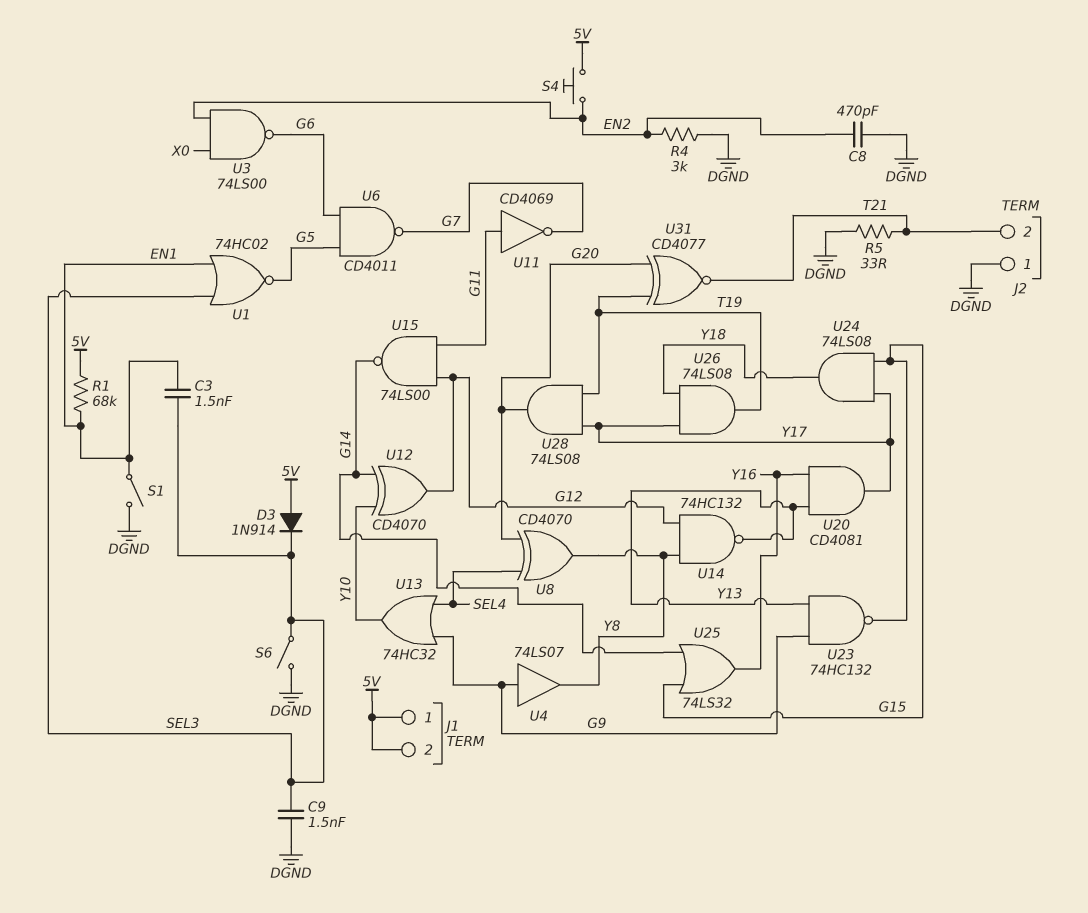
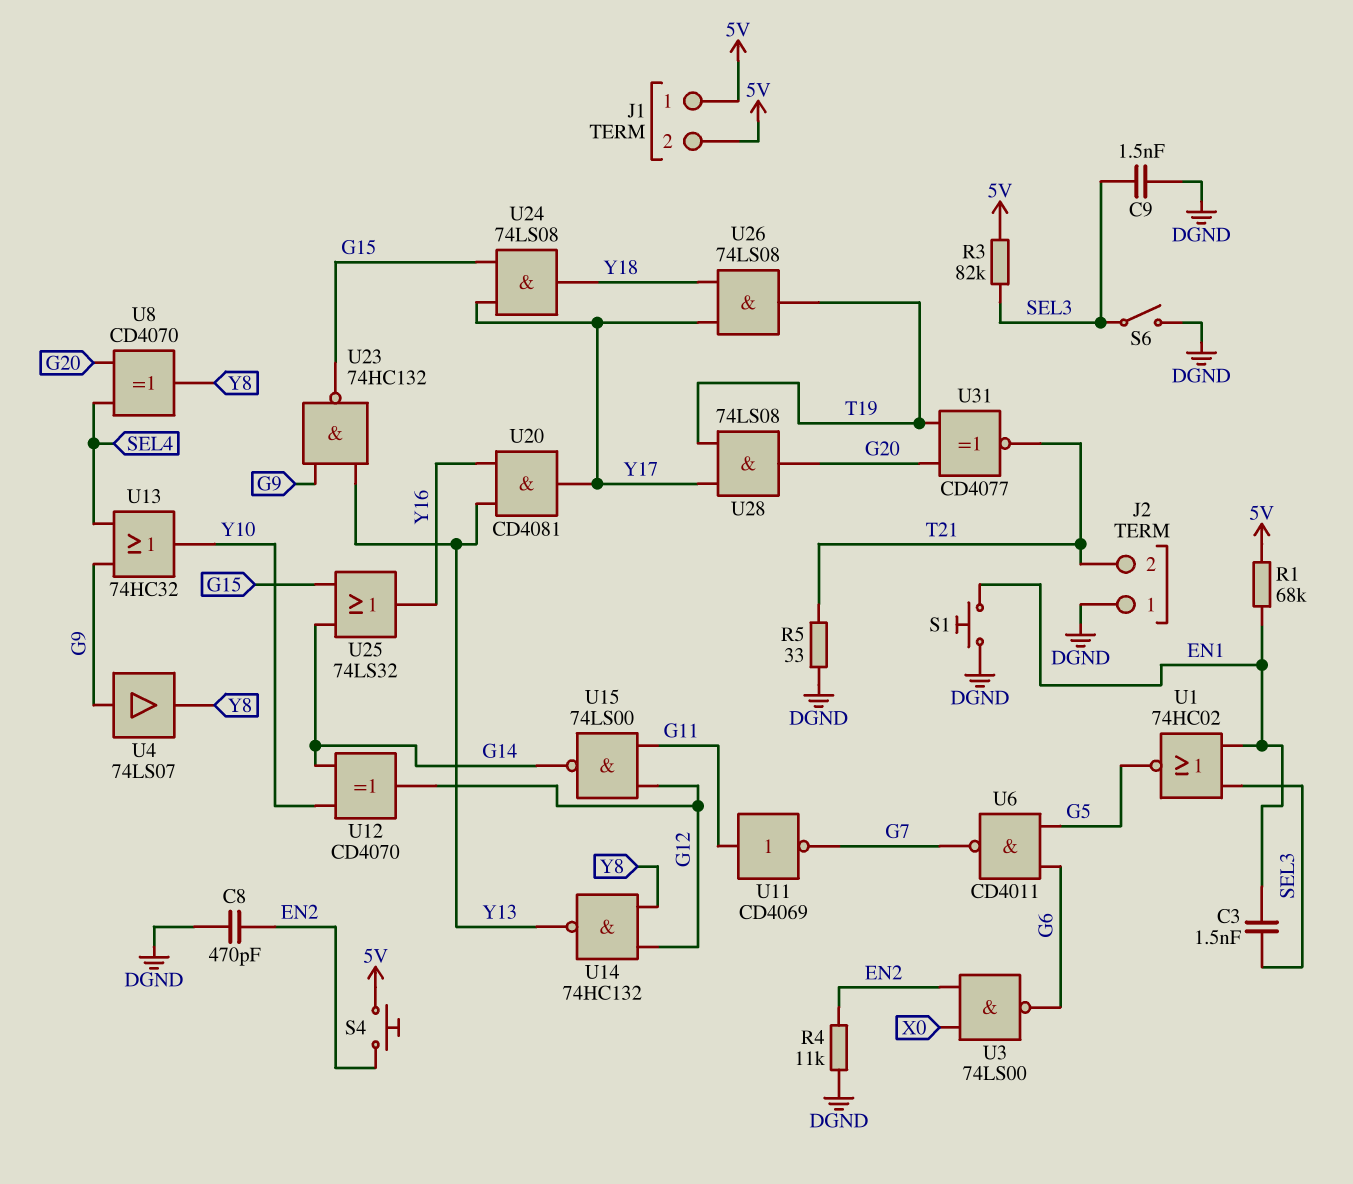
D3: diode 1N914 (A 5V, K SEL3) -> none
R3: none -> 82k (5V, SEL3)
R4: 3k (DGND, EN2) -> 11k (DGND, EN2)
S1: switch (DGND, EN1) -> button (DGND, EN1)

